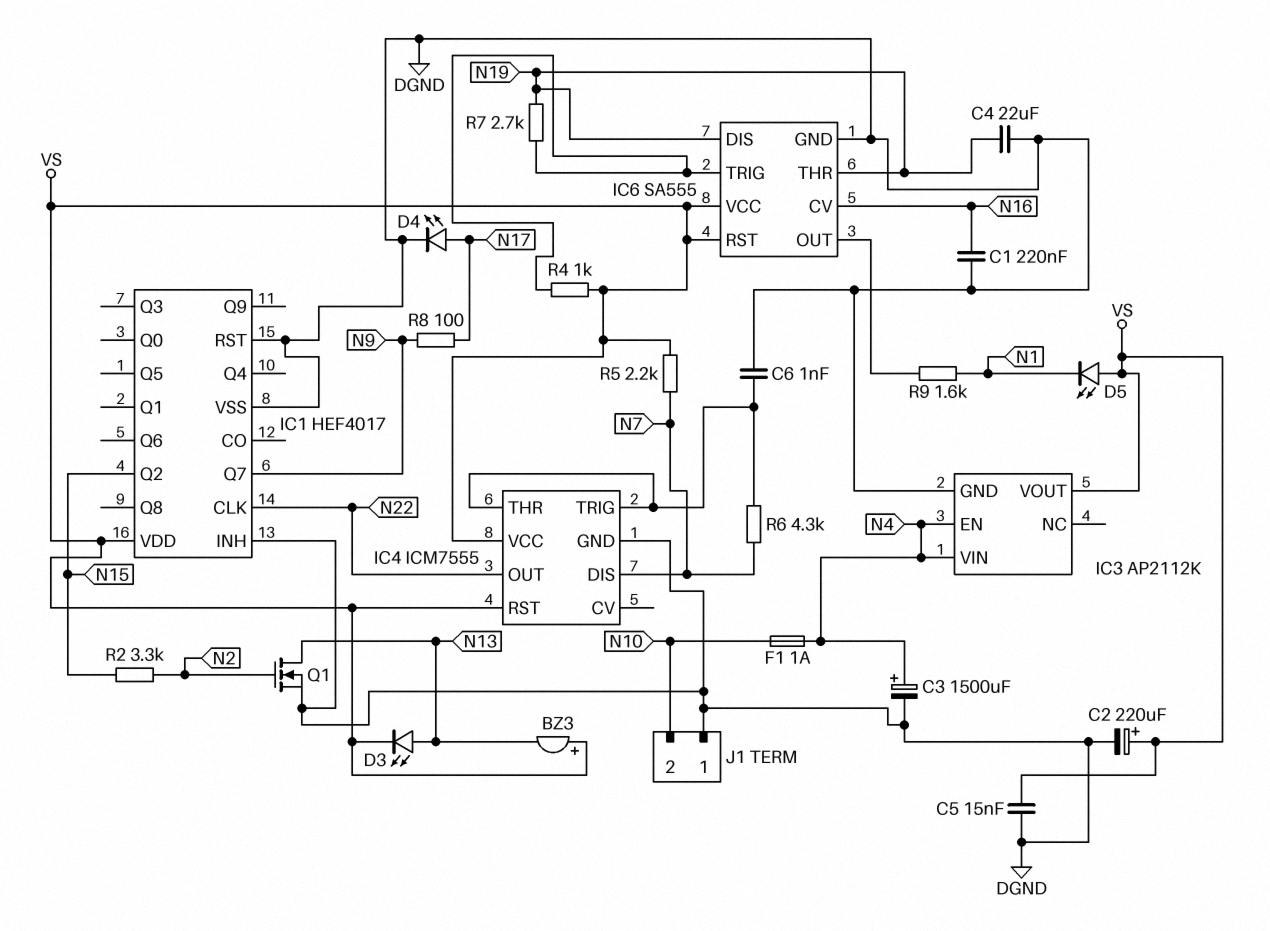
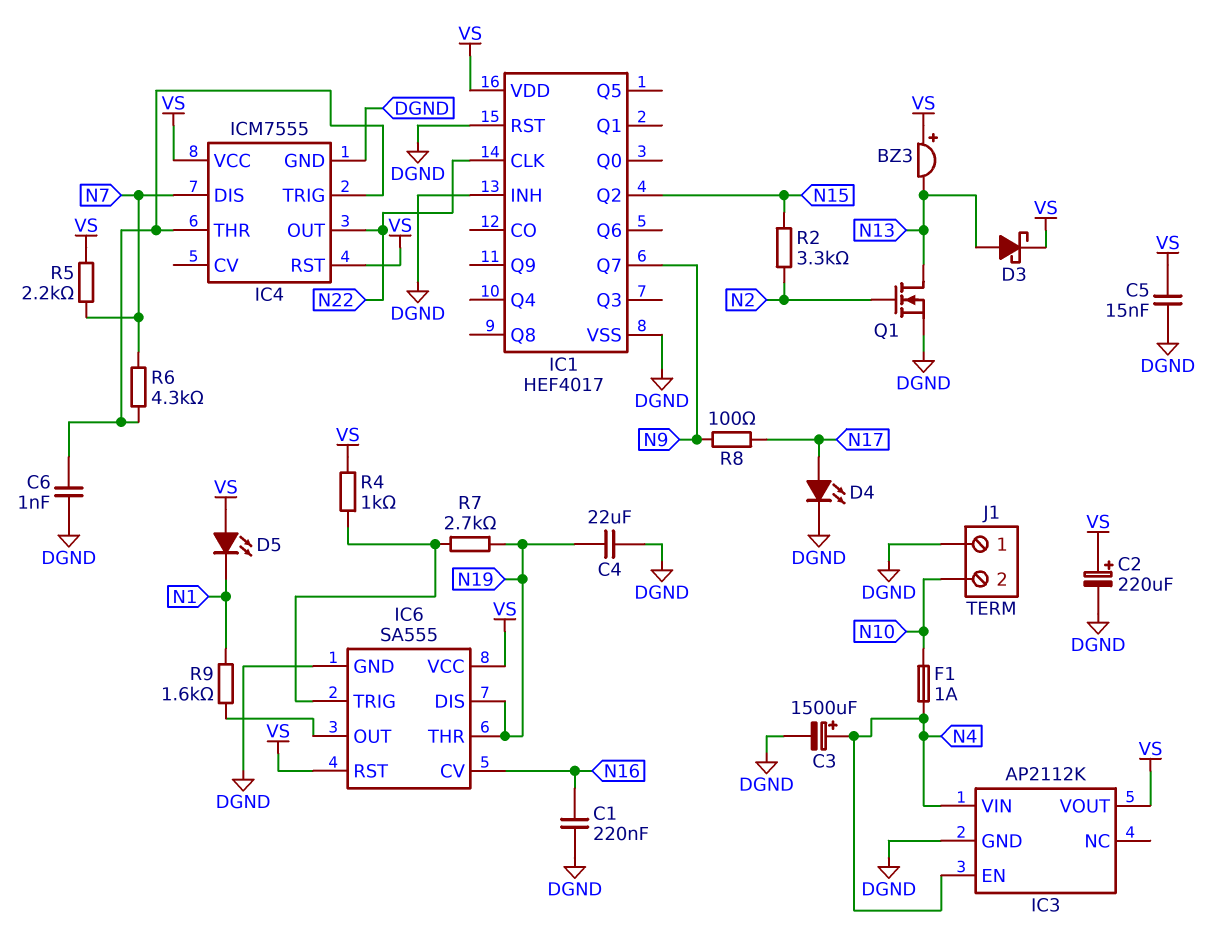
D3: LED (A N13, K VS) -> schottky (A N13, K VS)

